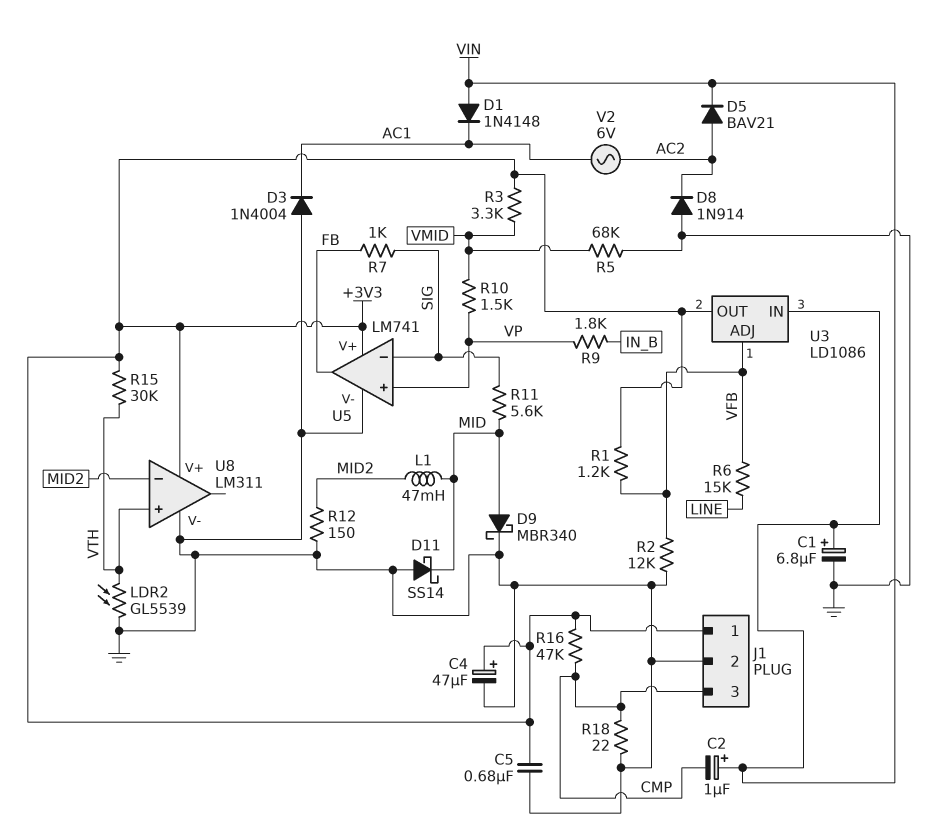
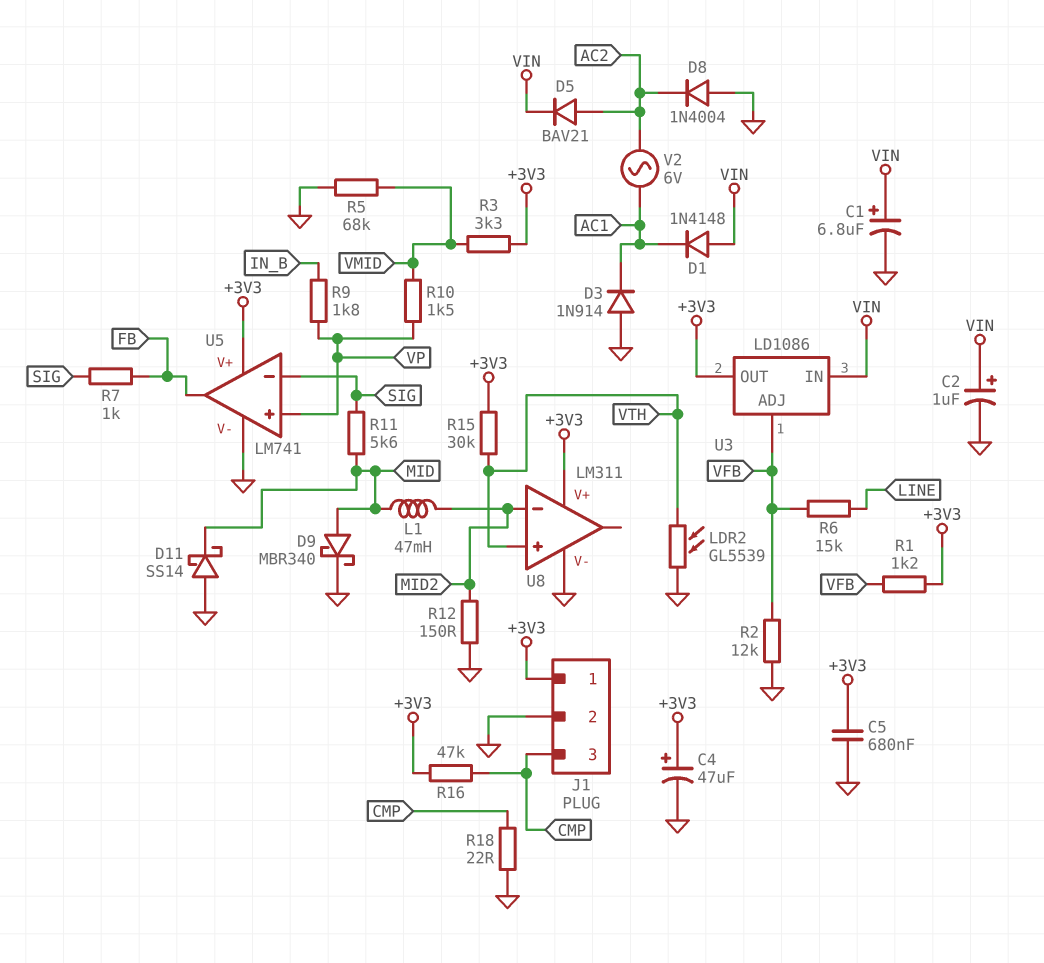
C2: 1uF (plus VIN, minus CMP) -> 1uF (plus VIN, minus GND)
D3: diode 1N4004 (A GND, K AC1) -> diode 1N914 (A GND, K AC1)
D8: diode 1N914 (A GND, K AC2) -> diode 1N4004 (A GND, K AC2)

